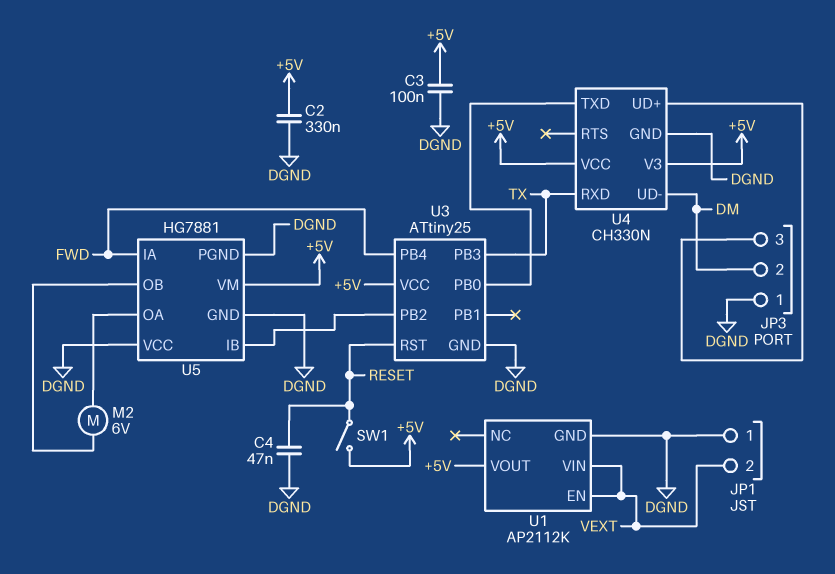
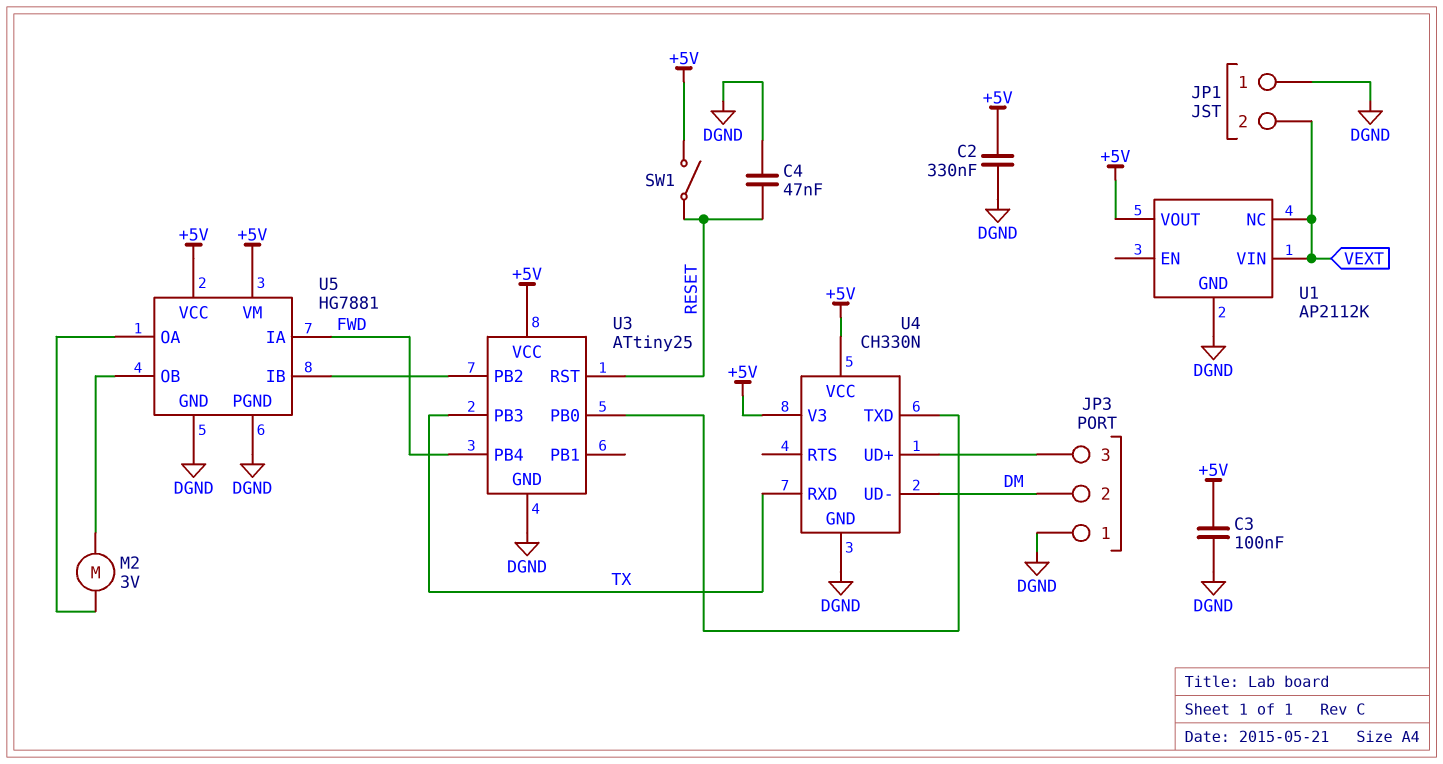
M2: motor 6V (U5/OA, U5/OB) -> motor 3V (U5/OA, U5/OB)
U1 pin EN: VEXT -> none
U1 pin NC: none -> VEXT
U5 pin VCC: DGND -> +5V

